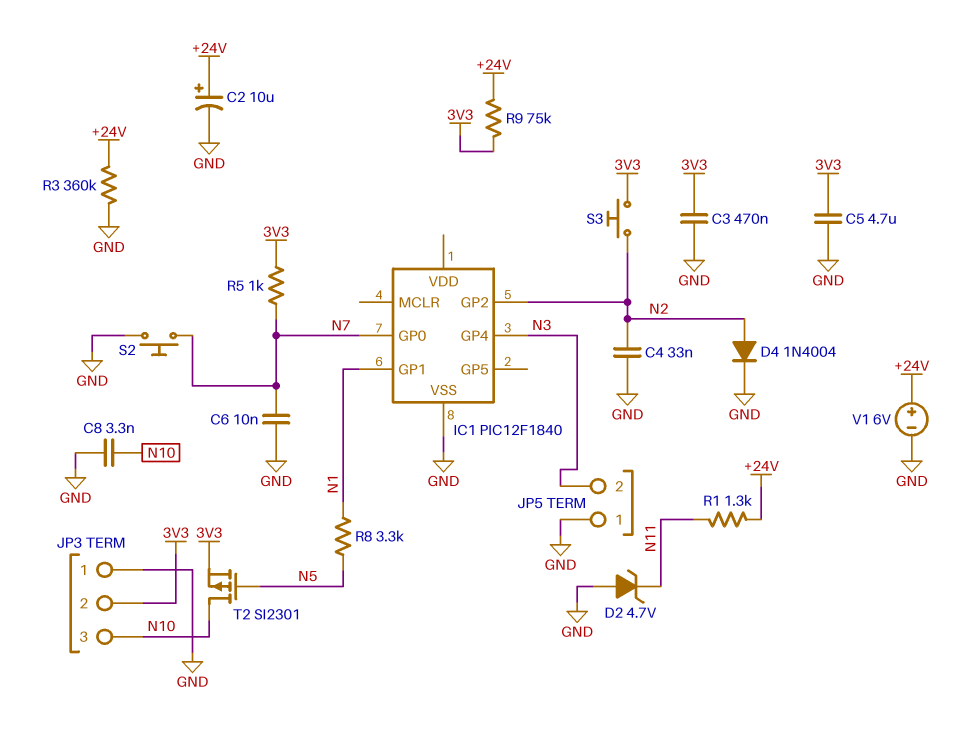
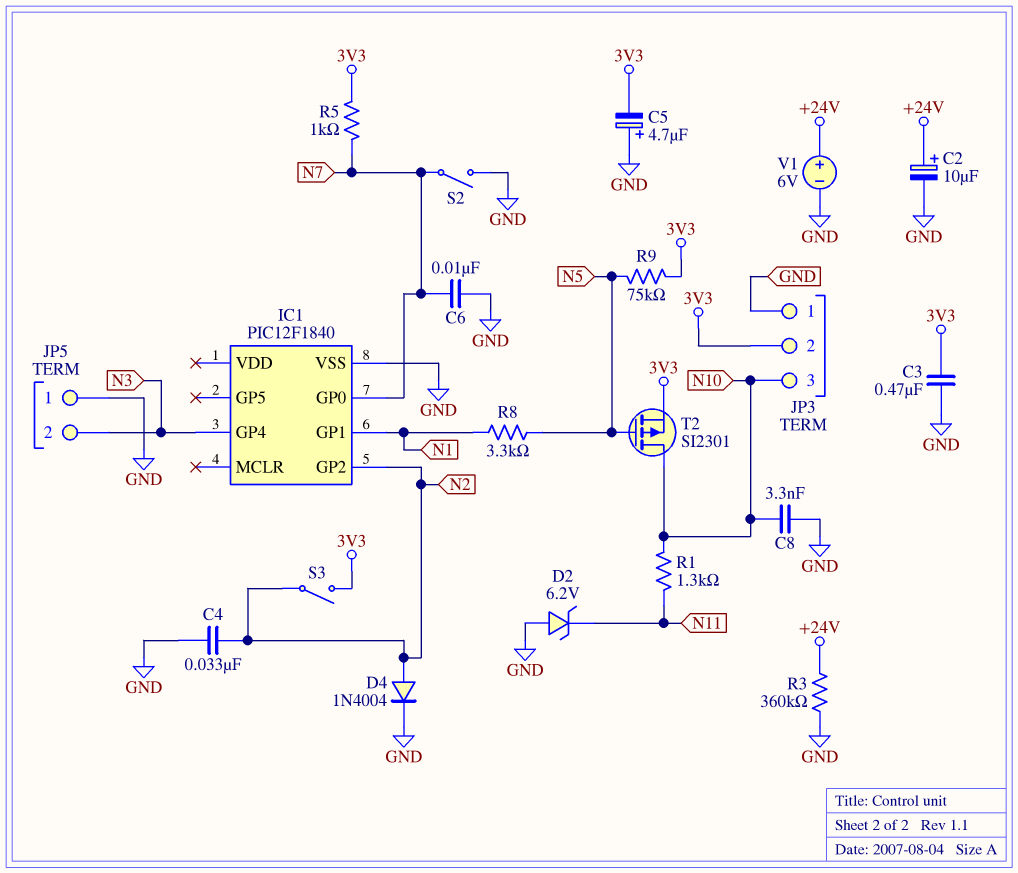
C5: 4.7uF (3V3, GND) -> 4.7uF (plus GND, minus 3V3)
D2: zener 4.7V (A GND, K N11) -> zener 6.2V (A GND, K N11)
R1: 1.3k (+24V, N11) -> 1.3k (N10, N11)
R9: 75k (+24V, 3V3) -> 75k (3V3, N5)
S2: button (GND, N7) -> switch (GND, N7)
S3: button (3V3, N2) -> switch (3V3, N2)

